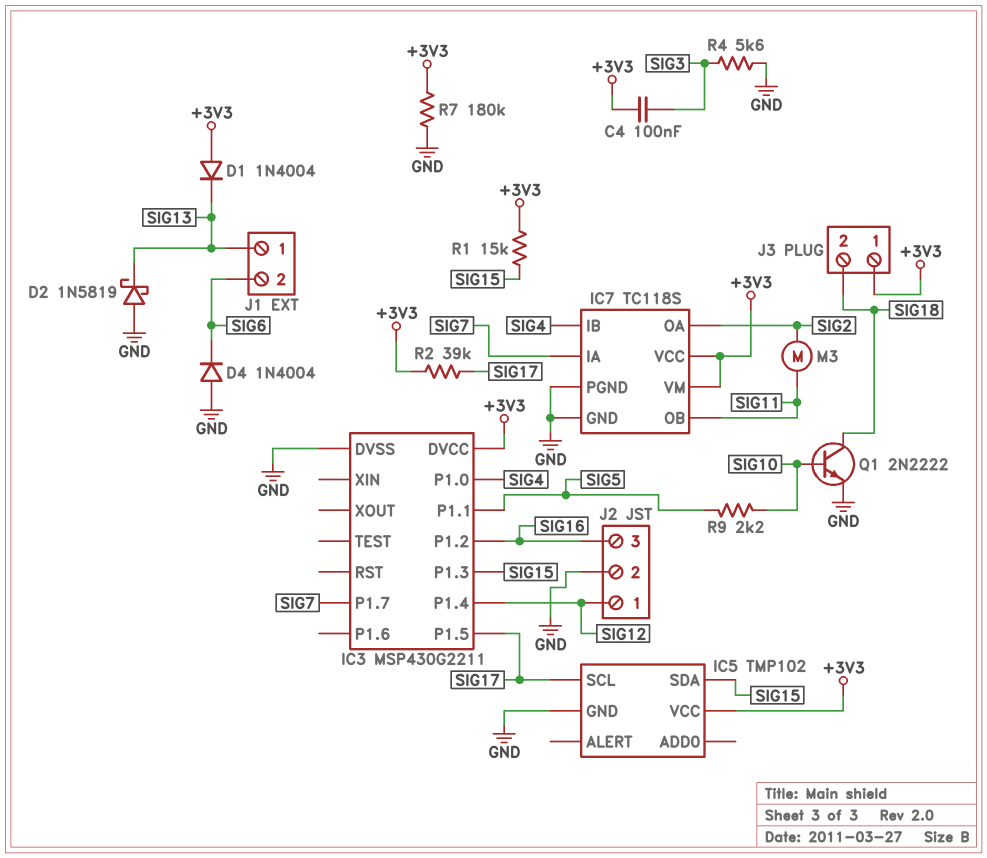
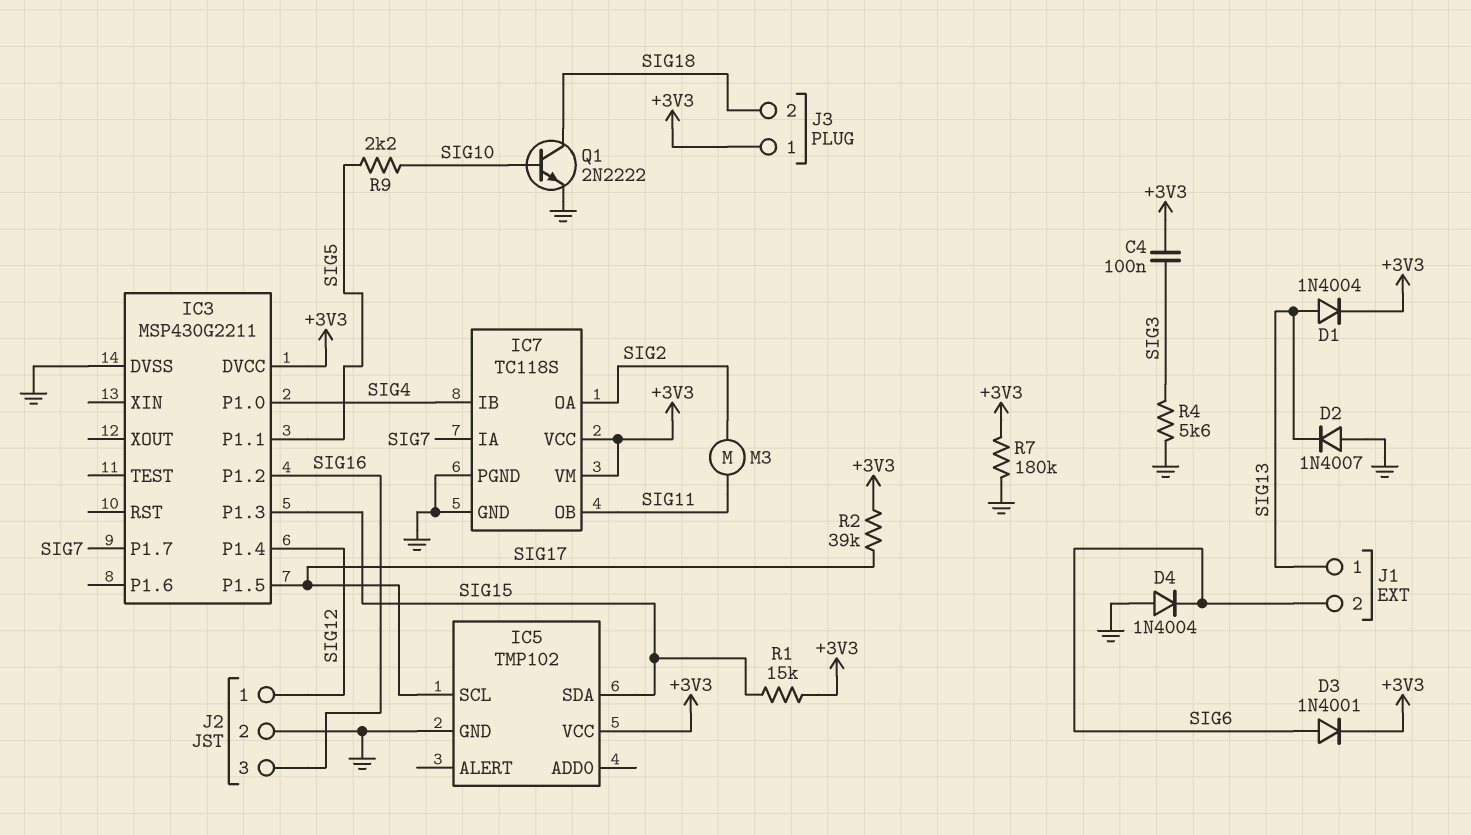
D1: diode 1N4004 (A +3V3, K SIG13) -> diode 1N4004 (A SIG13, K +3V3)
D2: schottky 1N5819 (A GND, K SIG13) -> diode 1N4007 (A GND, K SIG13)
D3: none -> diode 1N4001 (A SIG6, K +3V3)

